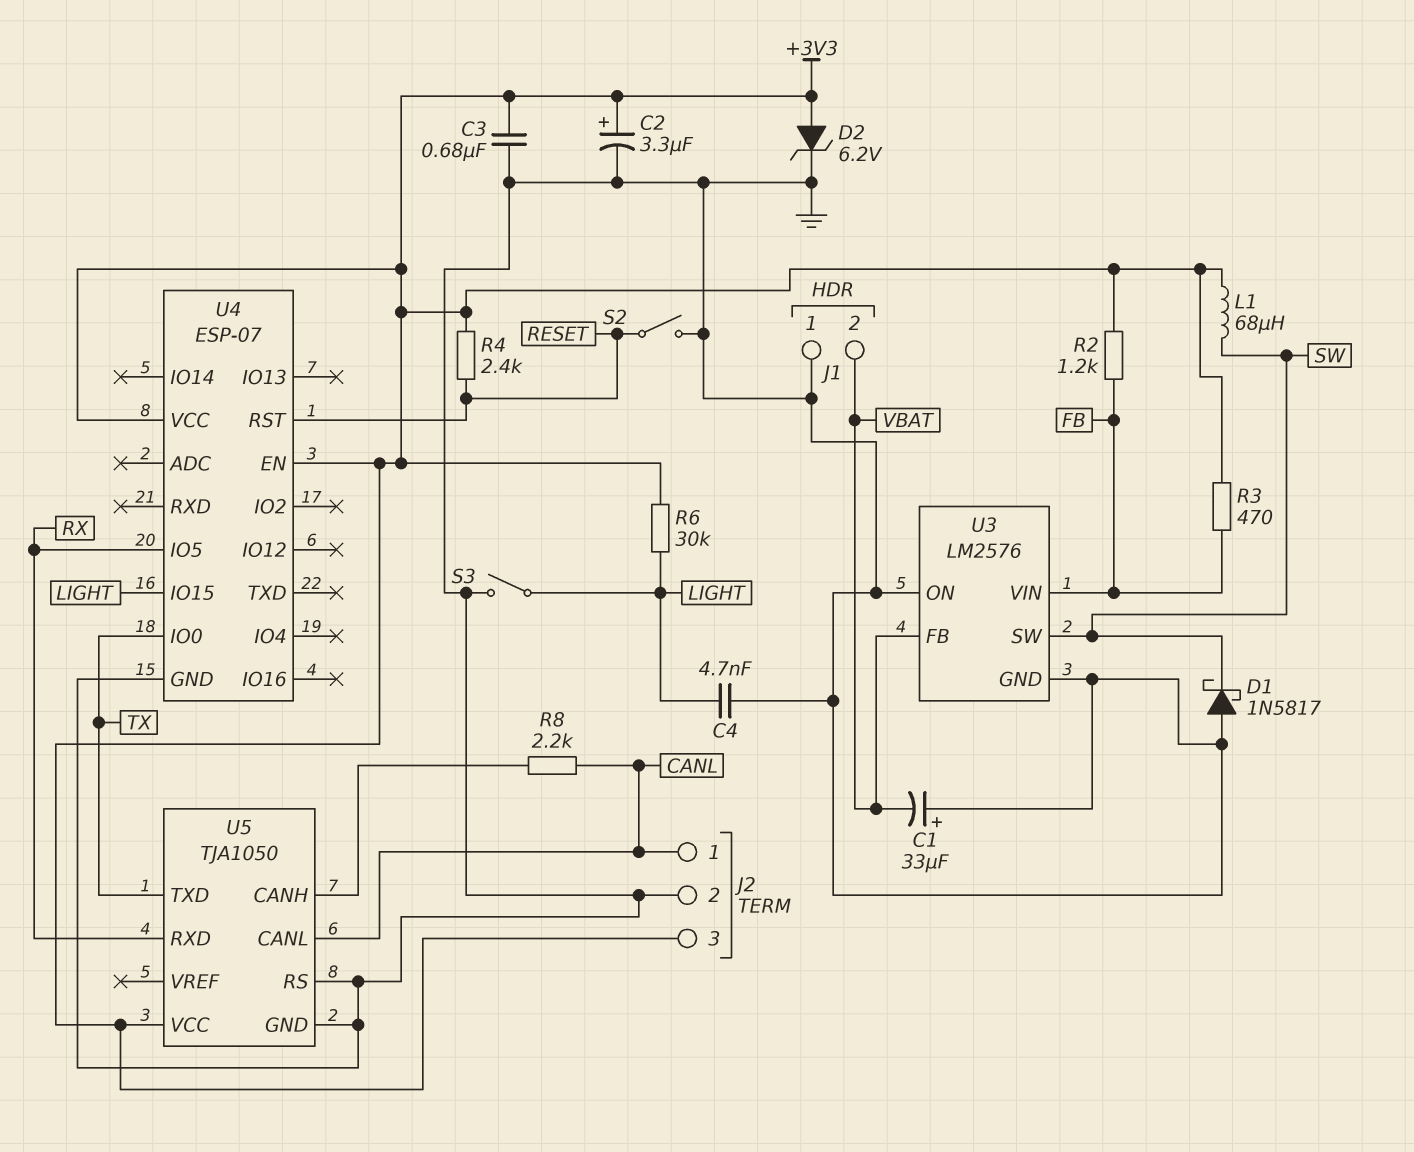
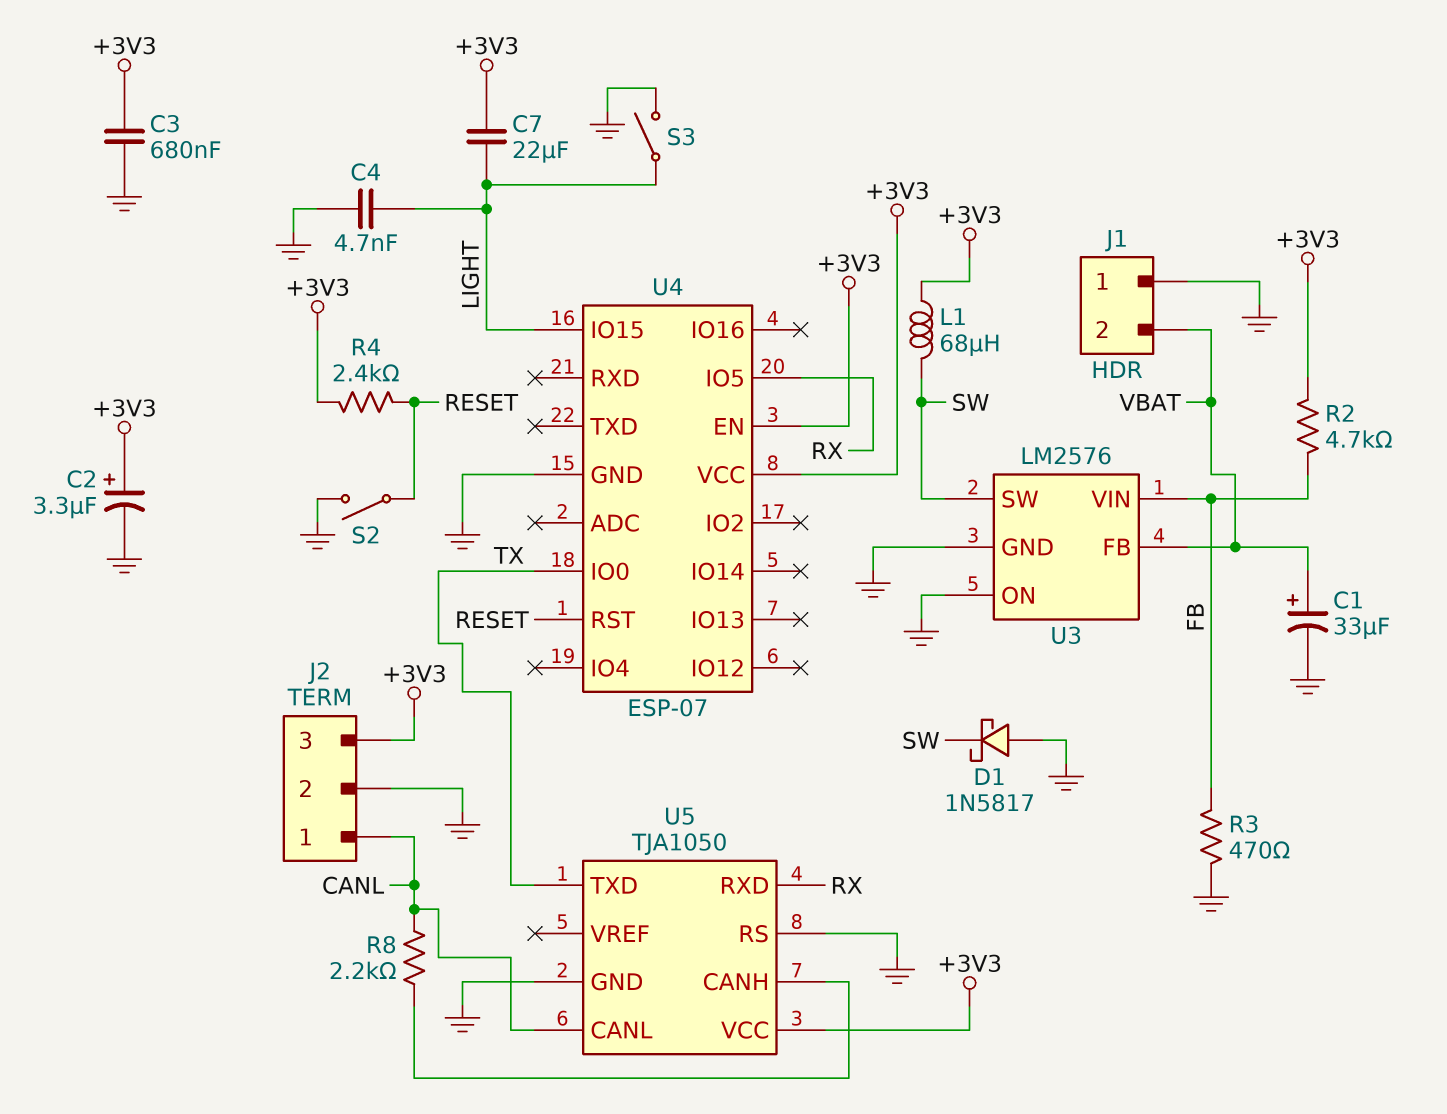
C1: 33uF (plus GND, minus VBAT) -> 33uF (plus VBAT, minus GND)
C7: none -> 22uF (+3V3, LIGHT)
D2: zener 6.2V (A +3V3, K GND) -> none
R2: 1.2k (+3V3, FB) -> 4.7k (+3V3, FB)
R3: 470 (+3V3, FB) -> 470 (FB, GND)
R6: 30k (+3V3, LIGHT) -> none

